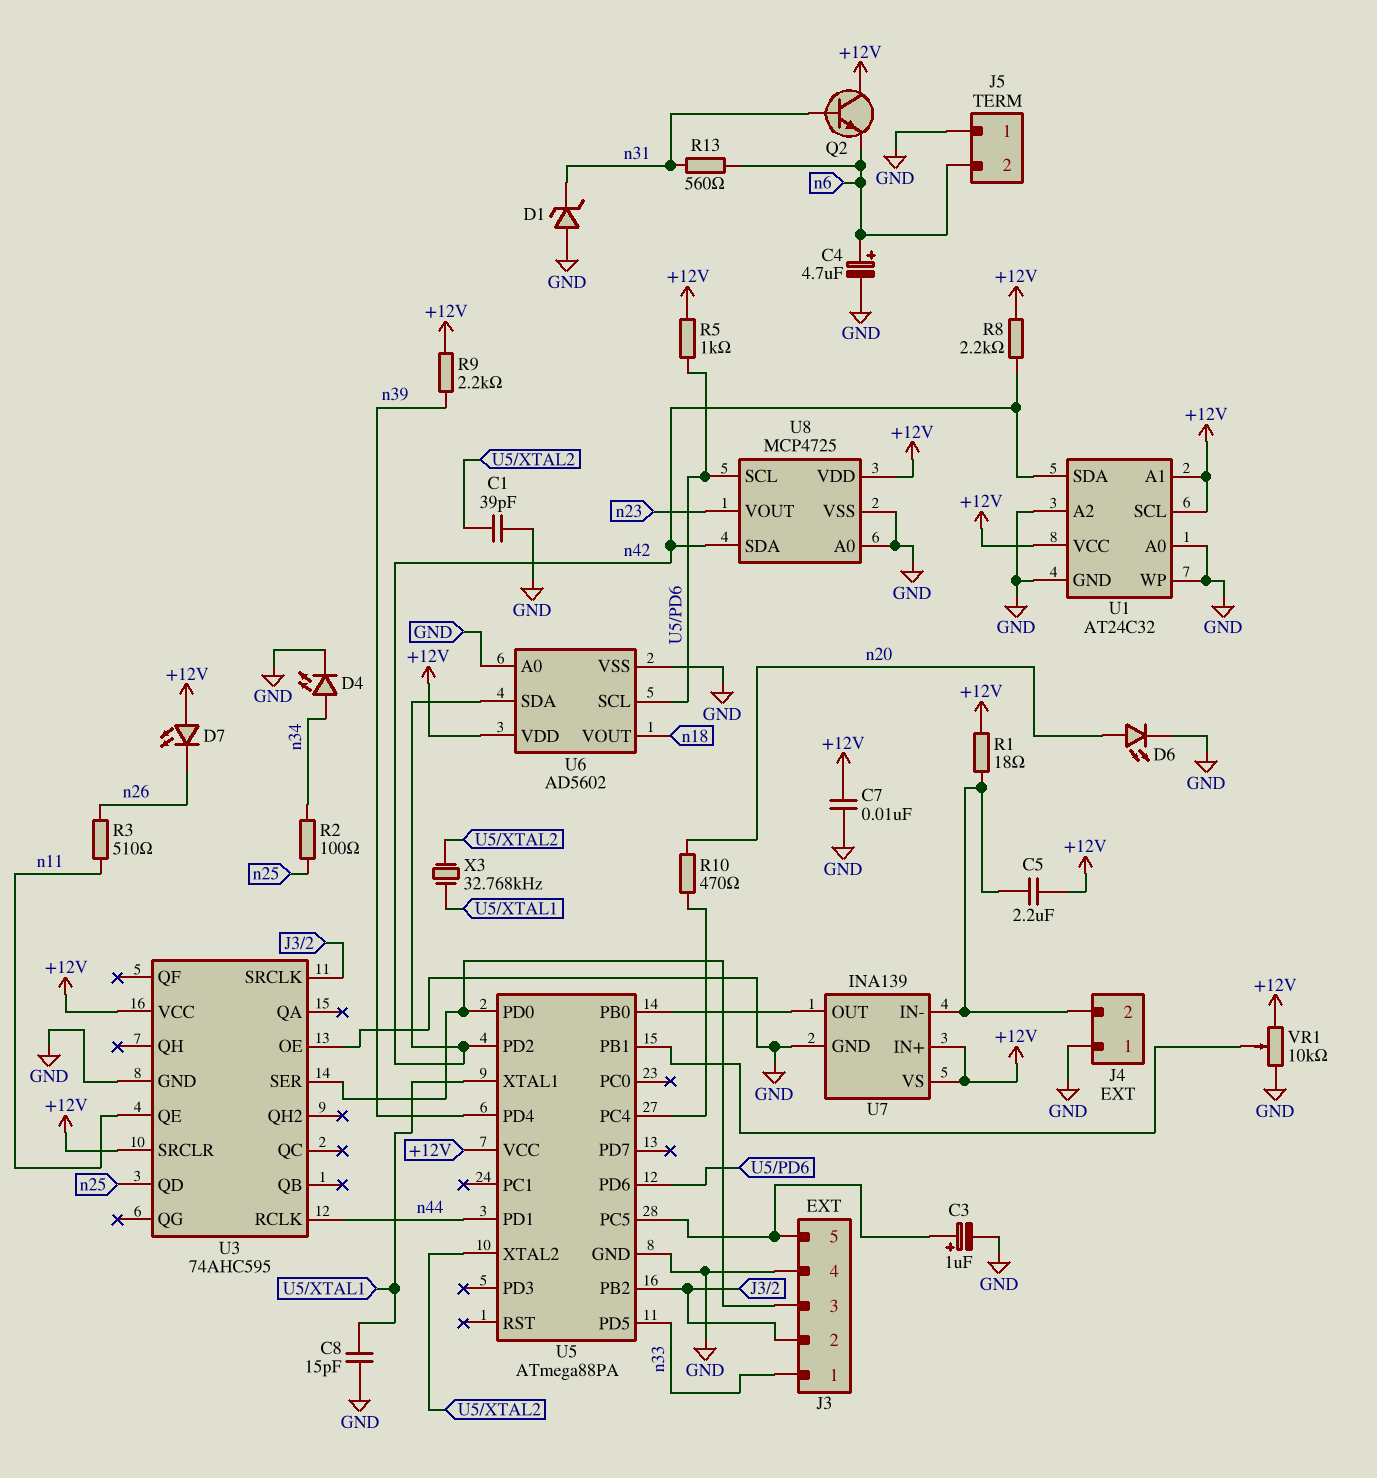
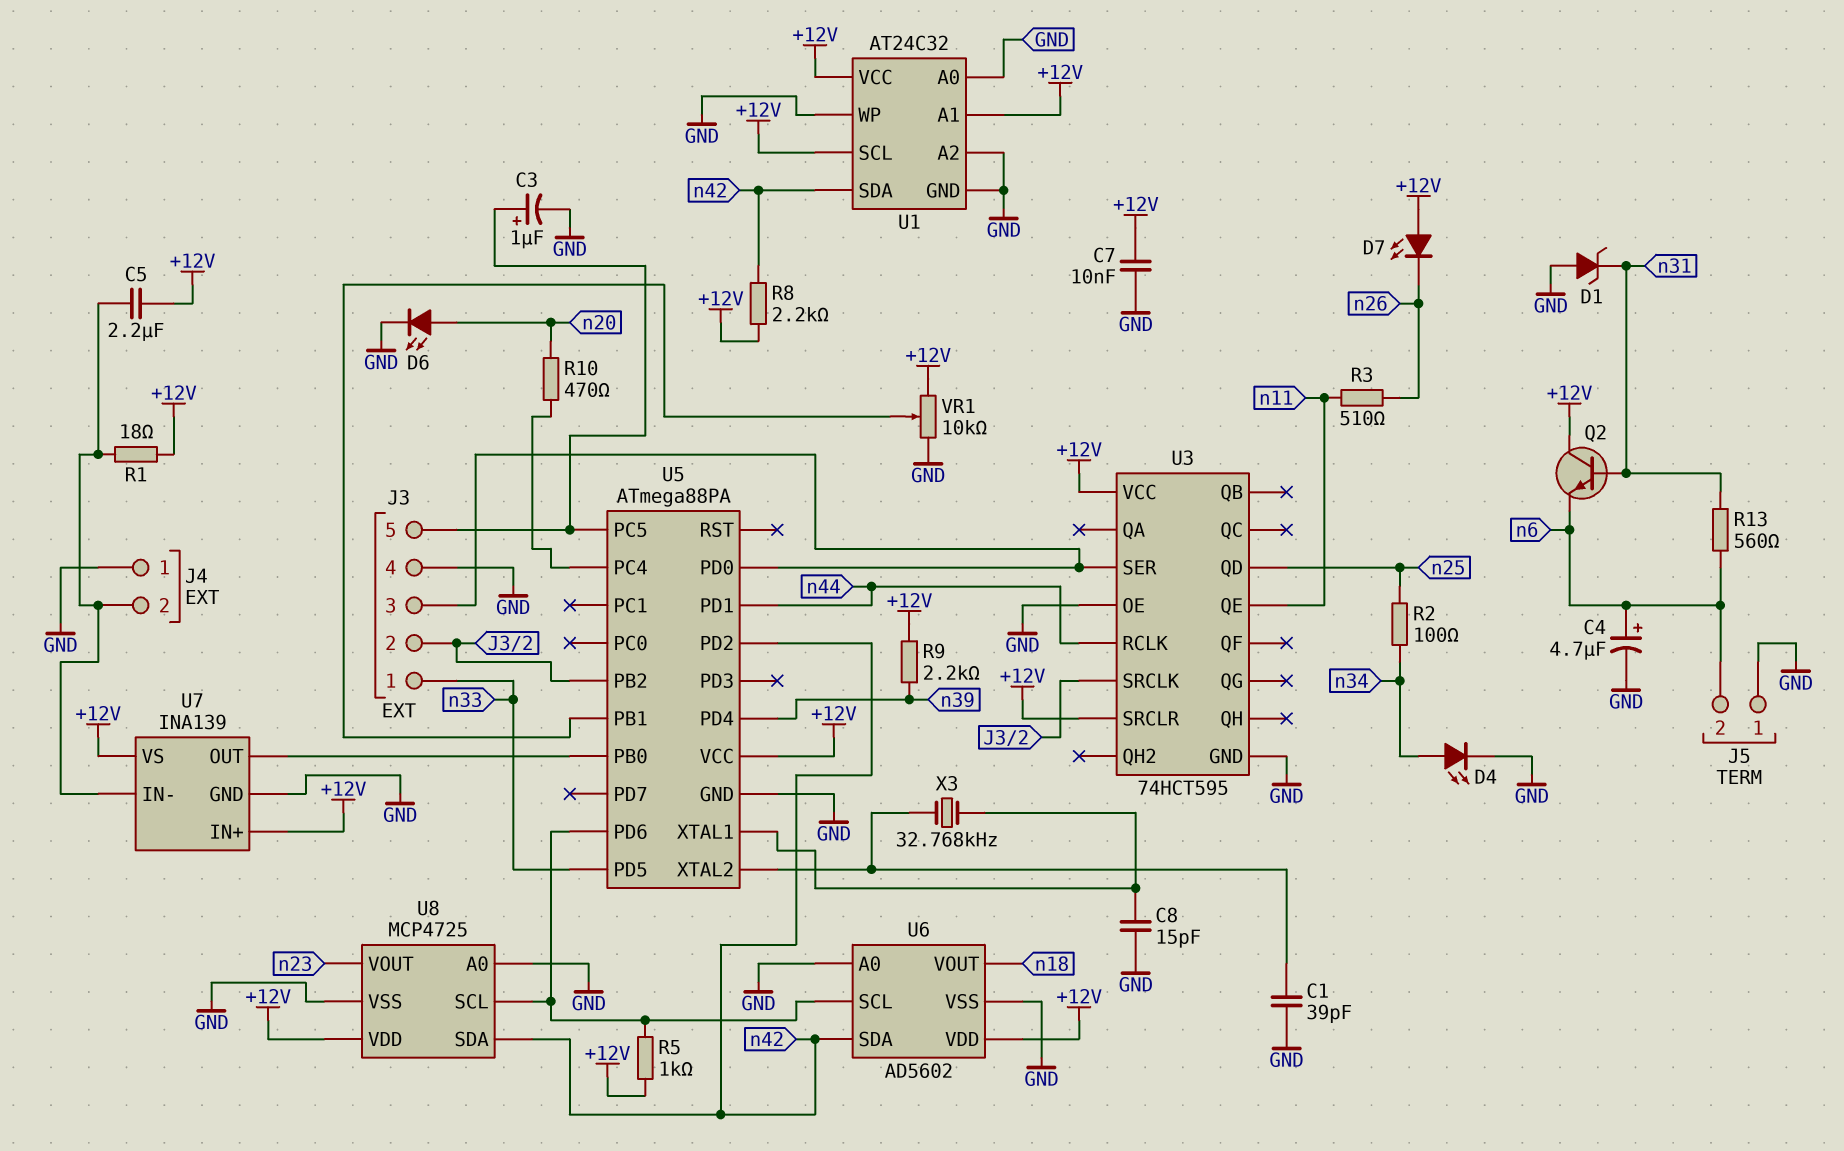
U3: 74AHC595 -> 74HCT595

